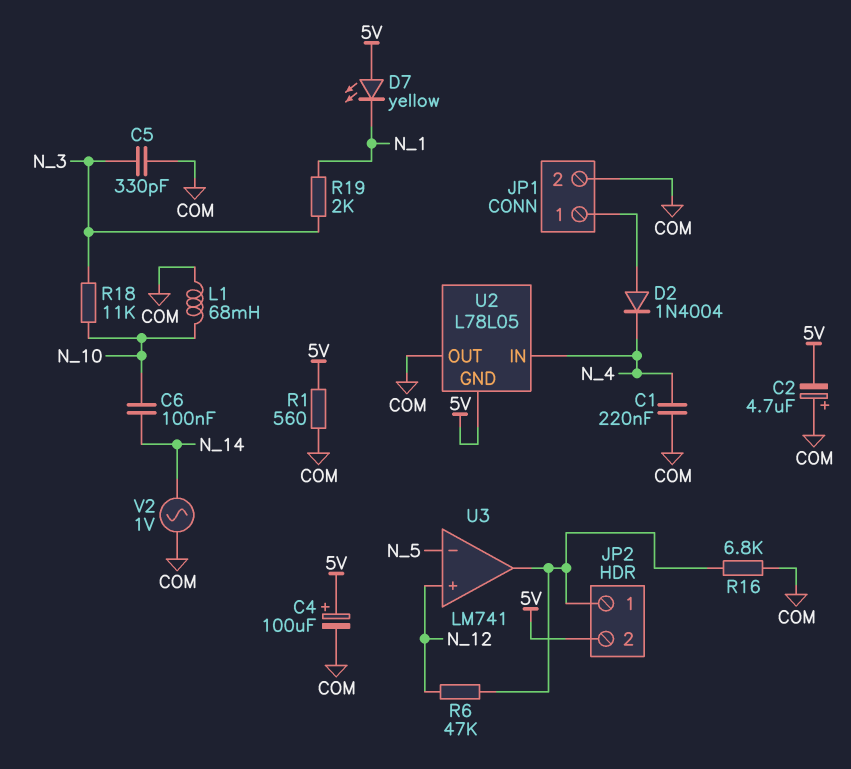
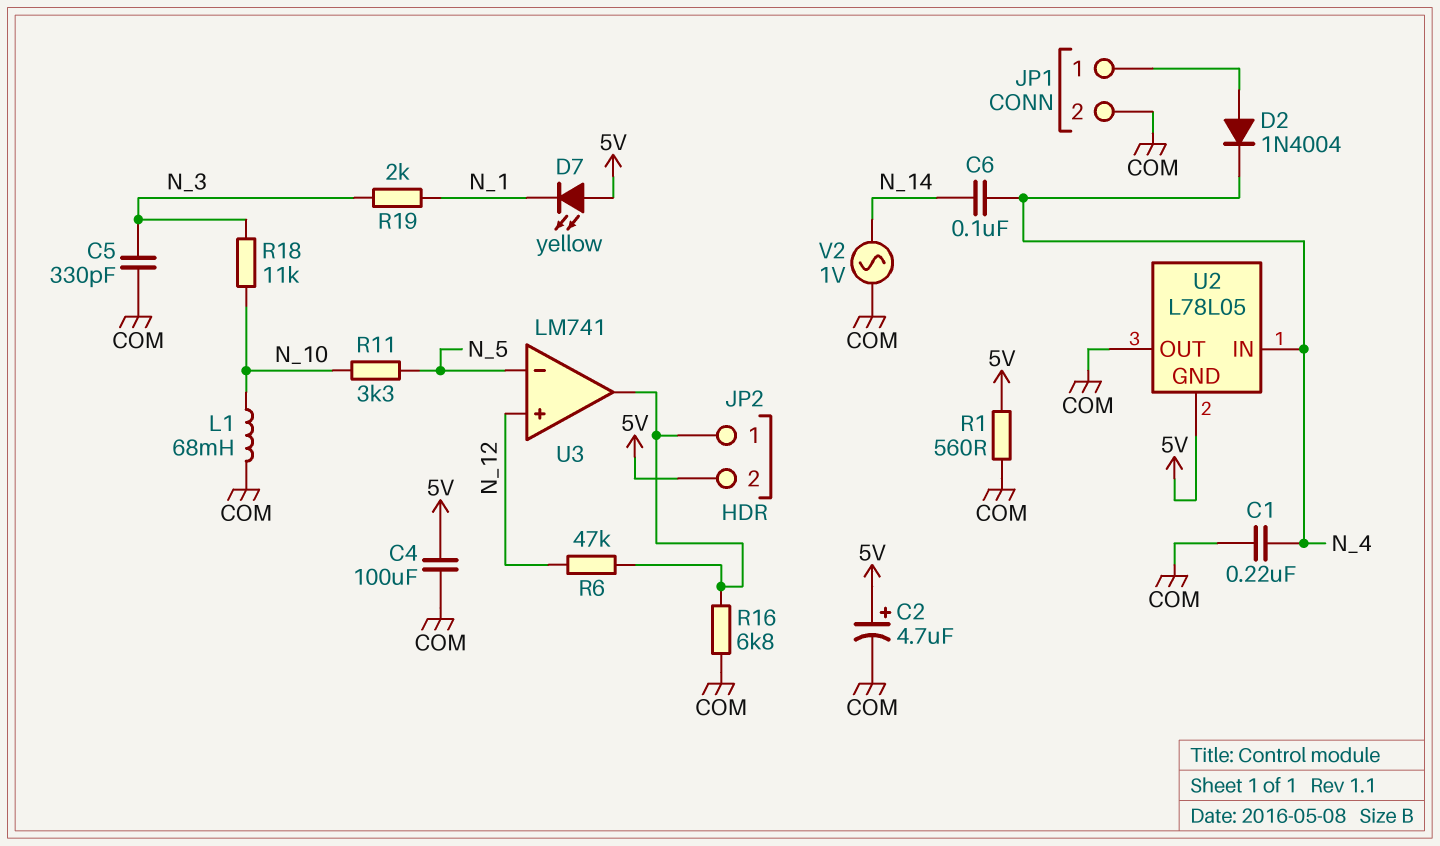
C2: 4.7uF (plus COM, minus 5V) -> 4.7uF (plus 5V, minus COM)
C4: 100uF (plus 5V, minus COM) -> 100uF (5V, COM)
C6: 100nF (N_10, N_14) -> 100nF (N_4, N_14)
R11: none -> 3.3k (N_5, N_10)

